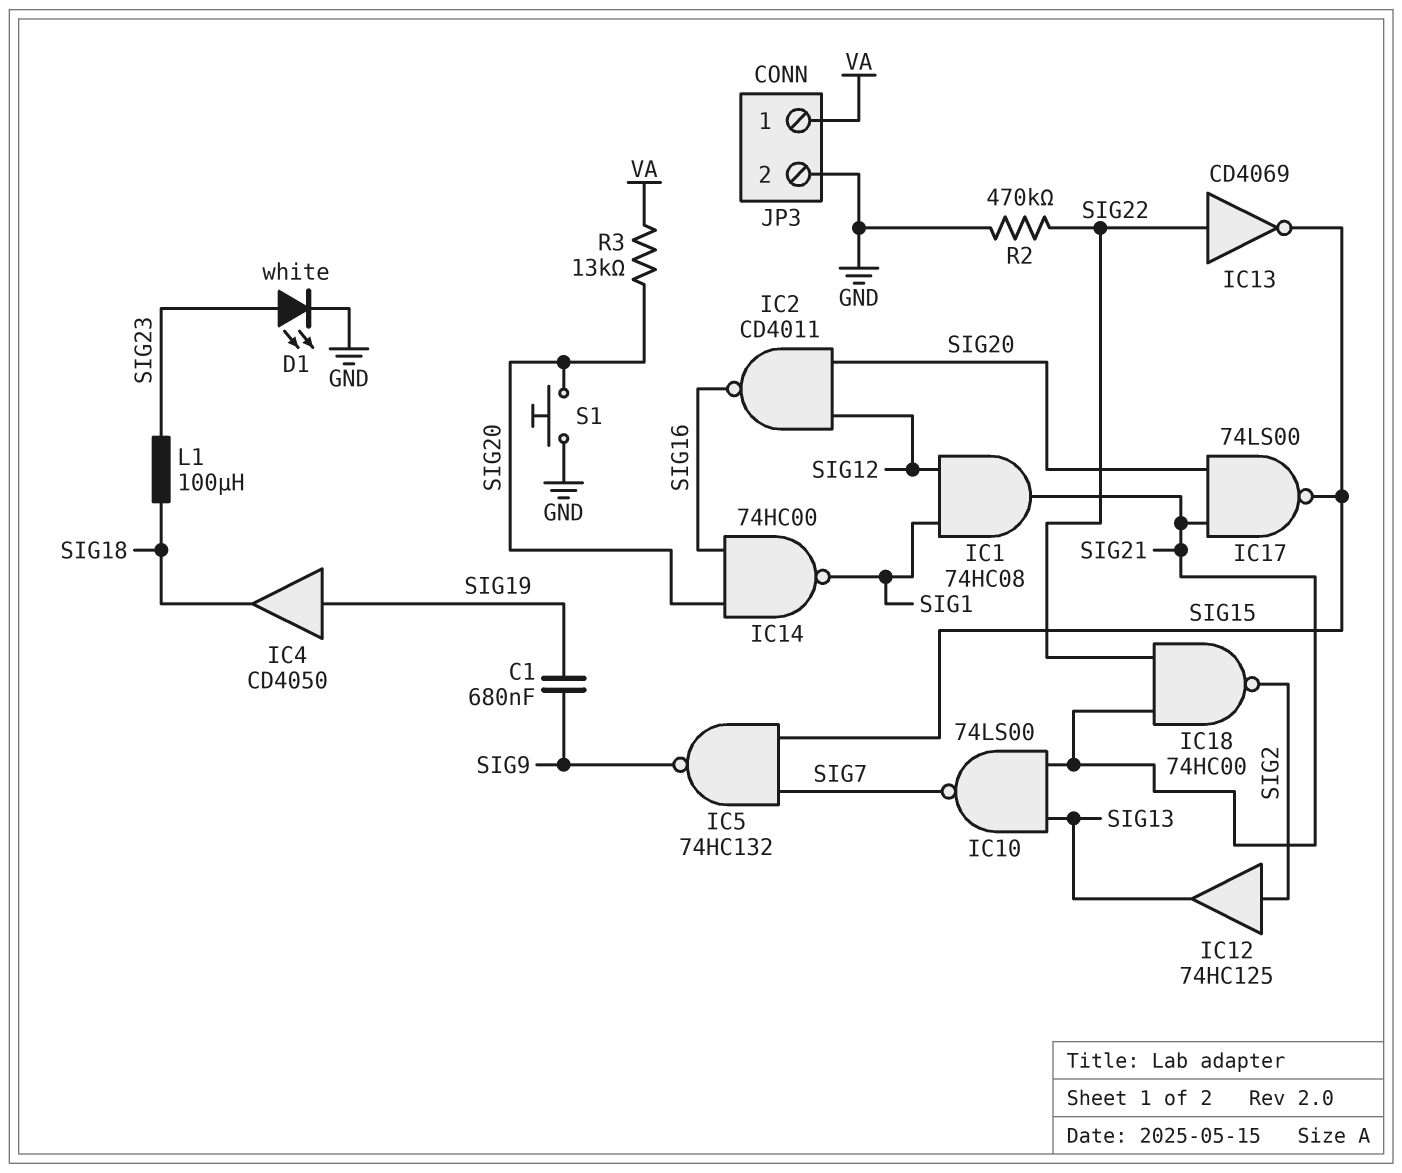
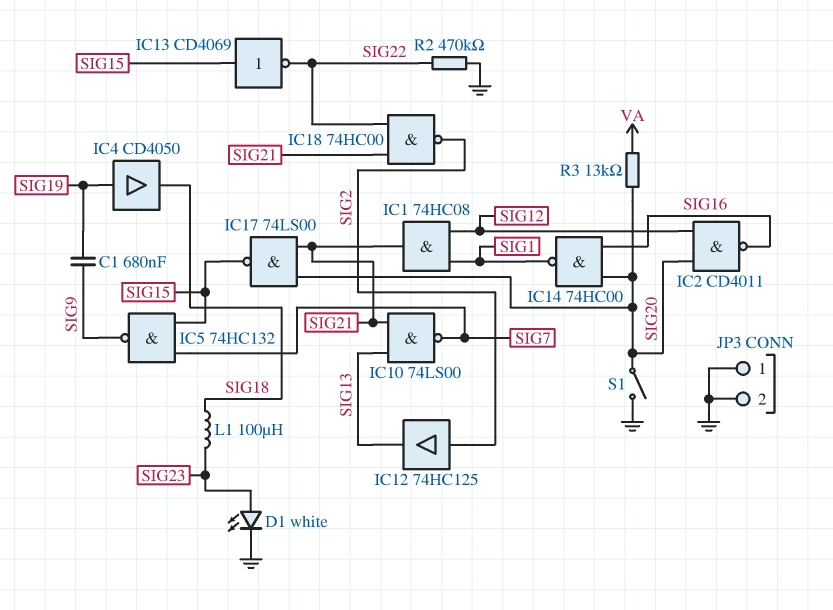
IC13: NOT CD4069 (in SIG22, out SIG15) -> NOT CD4069 (in SIG15, out SIG22)
JP3 pin 1: VA -> GND
S1: button (GND, SIG20) -> switch (GND, SIG20)

